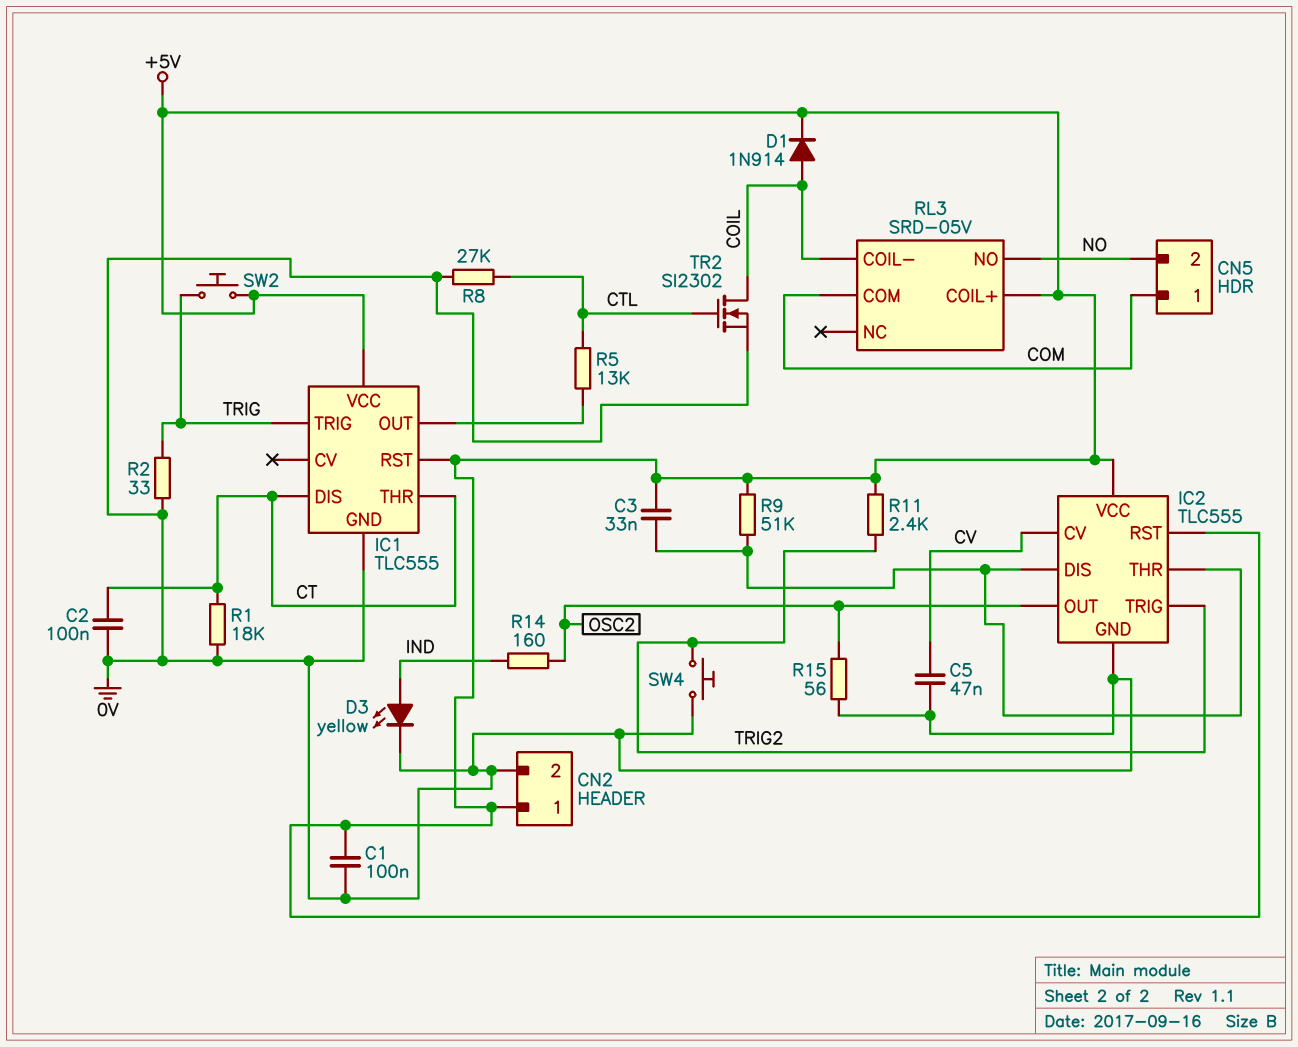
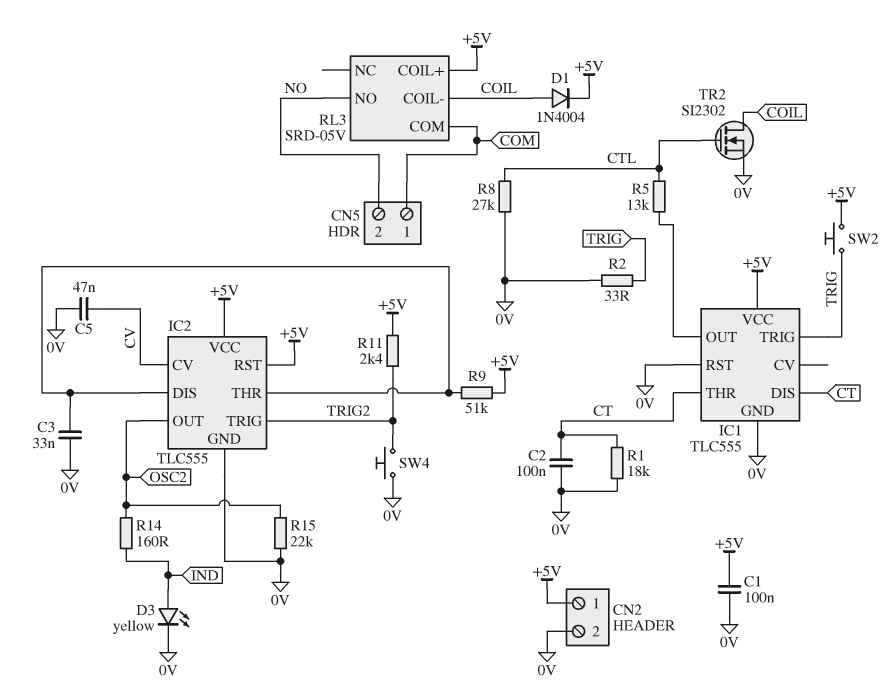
C3: 33nF (+5V, IC2/DIS) -> 33nF (0V, IC2/DIS)
D1: diode 1N914 (A COIL, K +5V) -> diode 1N4004 (A COIL, K +5V)
IC1 pin RST: +5V -> 0V
R15: 56 (0V, OSC2) -> 22k (0V, OSC2)

